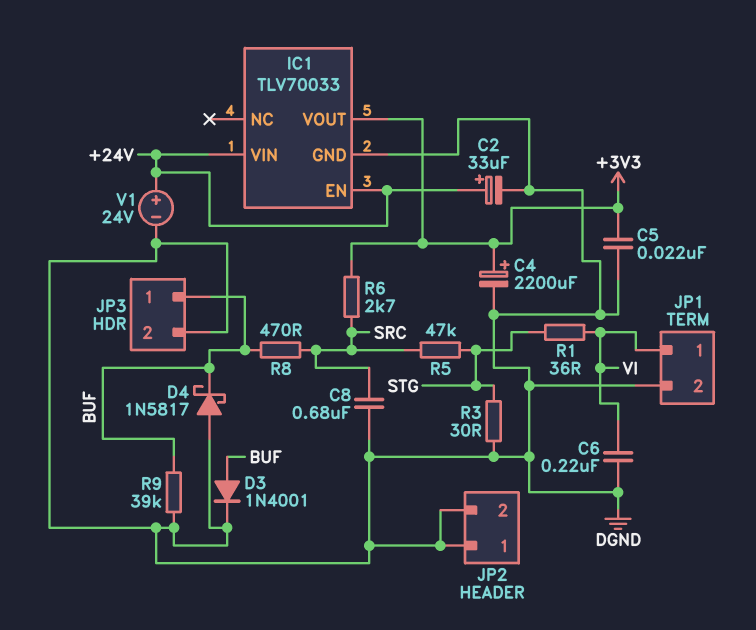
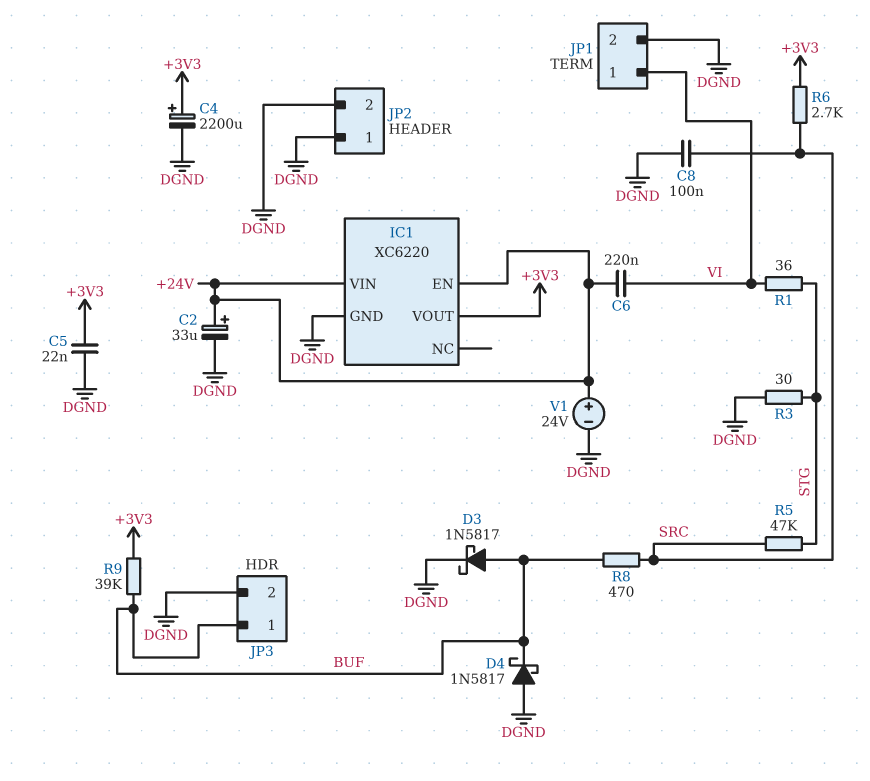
C6: 220nF (DGND, VI) -> 220nF (+24V, VI)
C8: 680nF (DGND, SRC) -> 100nF (DGND, SRC)
D3: diode 1N4001 (A BUF, K DGND) -> schottky 1N5817 (A BUF, K DGND)
IC1: TLV70033 -> XC6220
R9: 39k (BUF, DGND) -> 39k (+3V3, BUF)

